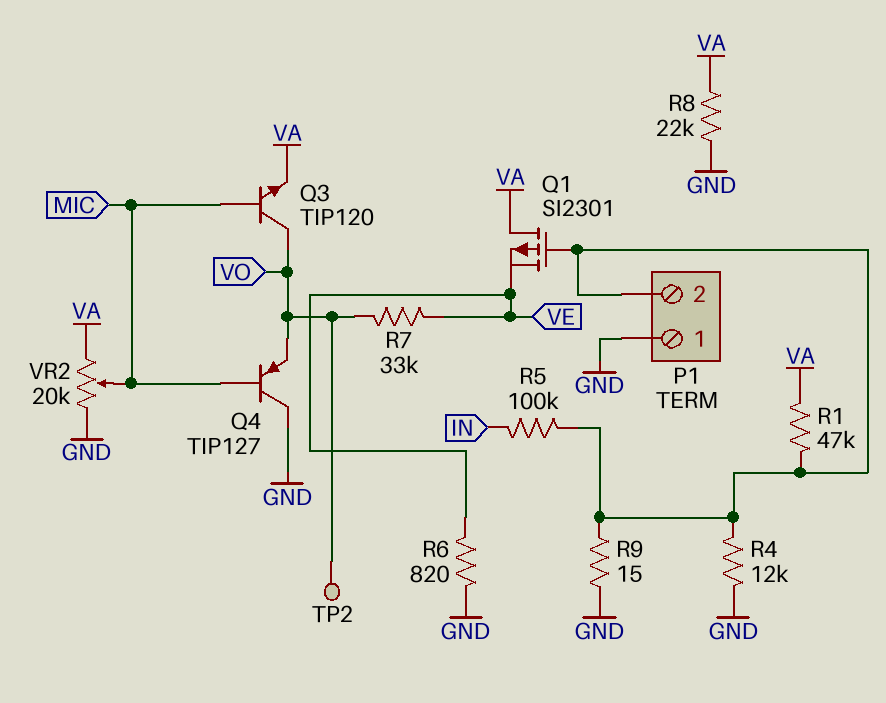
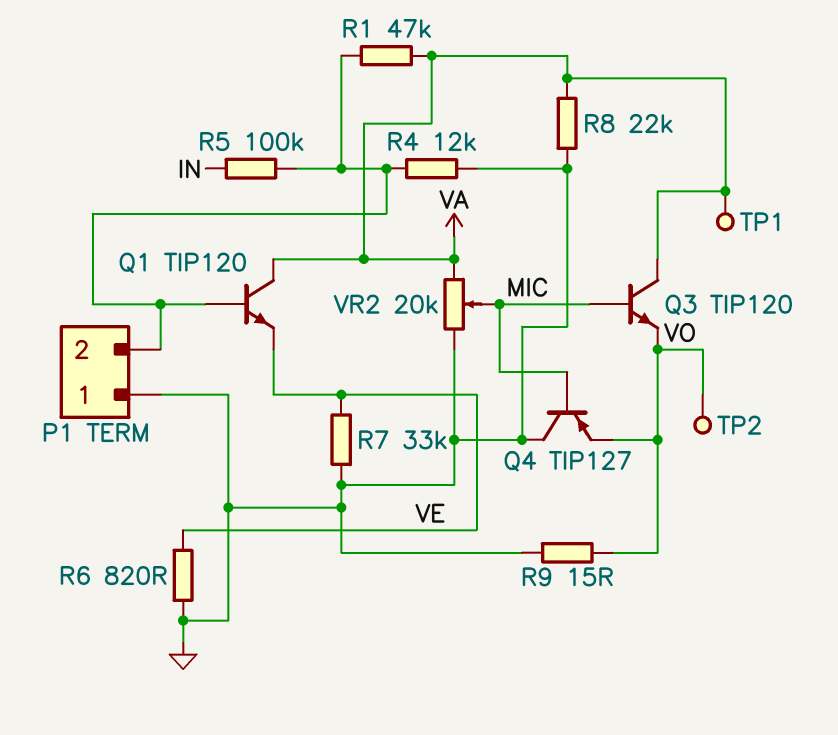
Q1: PMOS SI2301 (G P1/2, D VA, S VE) -> NPN TIP120 (B P1/2, C VA, E VE)
Q3: NPN TIP120 (B MIC, C VO, E VA) -> NPN TIP120 (B MIC, C VA, E VO)
R7: 33k (VE, VO) -> 33k (GND, VE)
R9: 15 (GND, P1/2) -> 15 (GND, VO)
TP1: none -> test point (VA)

